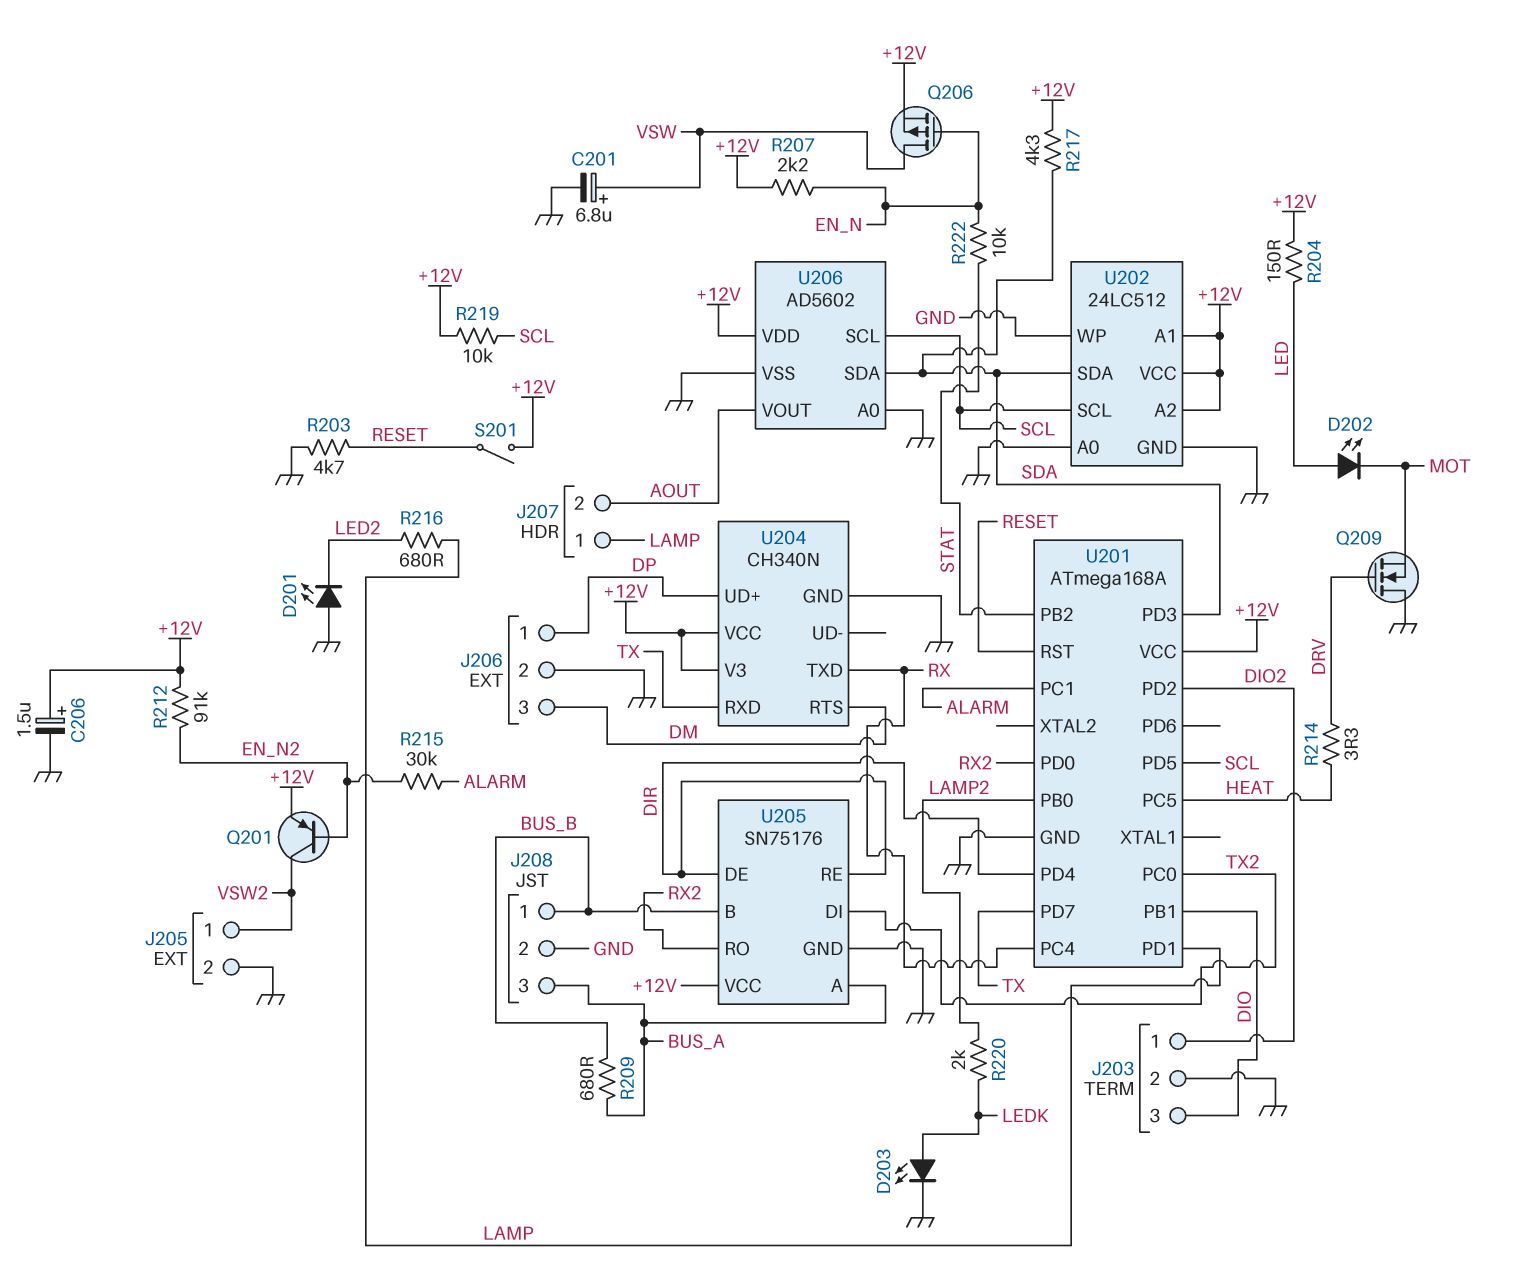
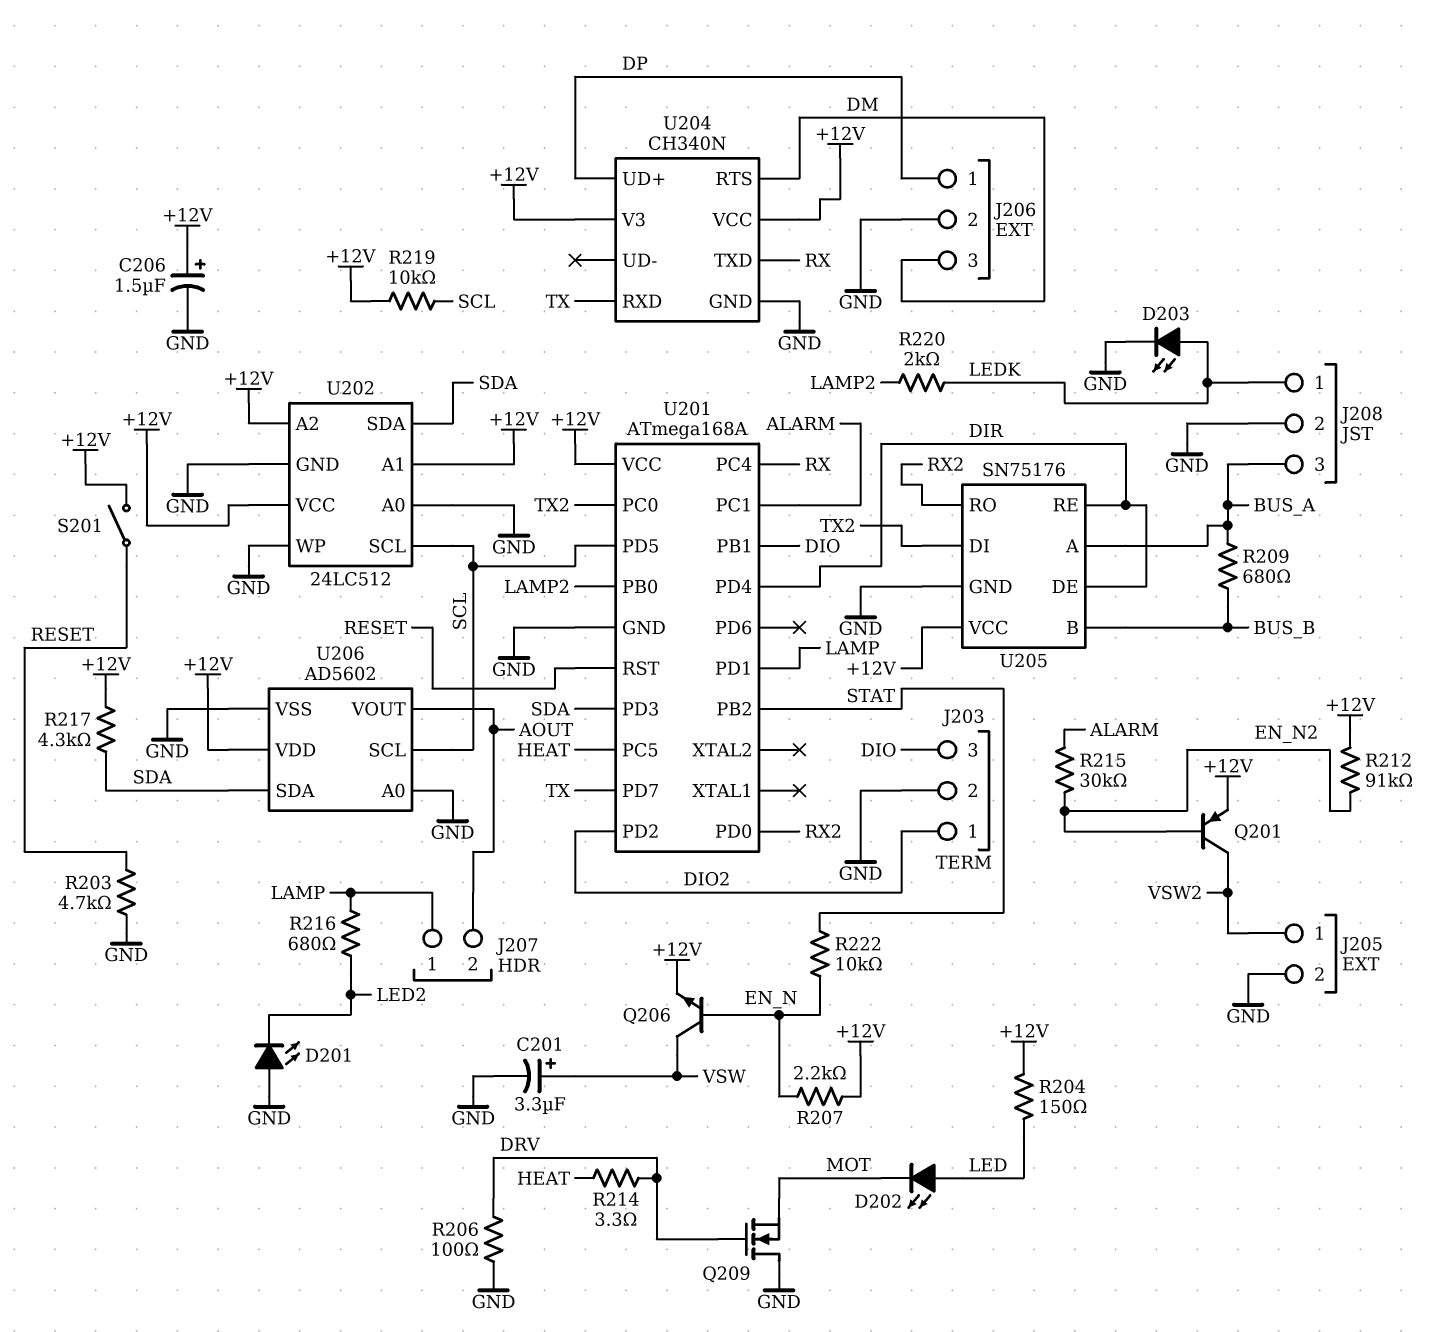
C201: 6.8uF (plus VSW, minus GND) -> 3.3uF (plus VSW, minus GND)
J208 pin 1: BUS_B -> LEDK
Q206: PMOS (G EN_N, D VSW, S +12V) -> NPN (B EN_N, C VSW, E +12V)
R206: none -> 100 (DRV, GND)

